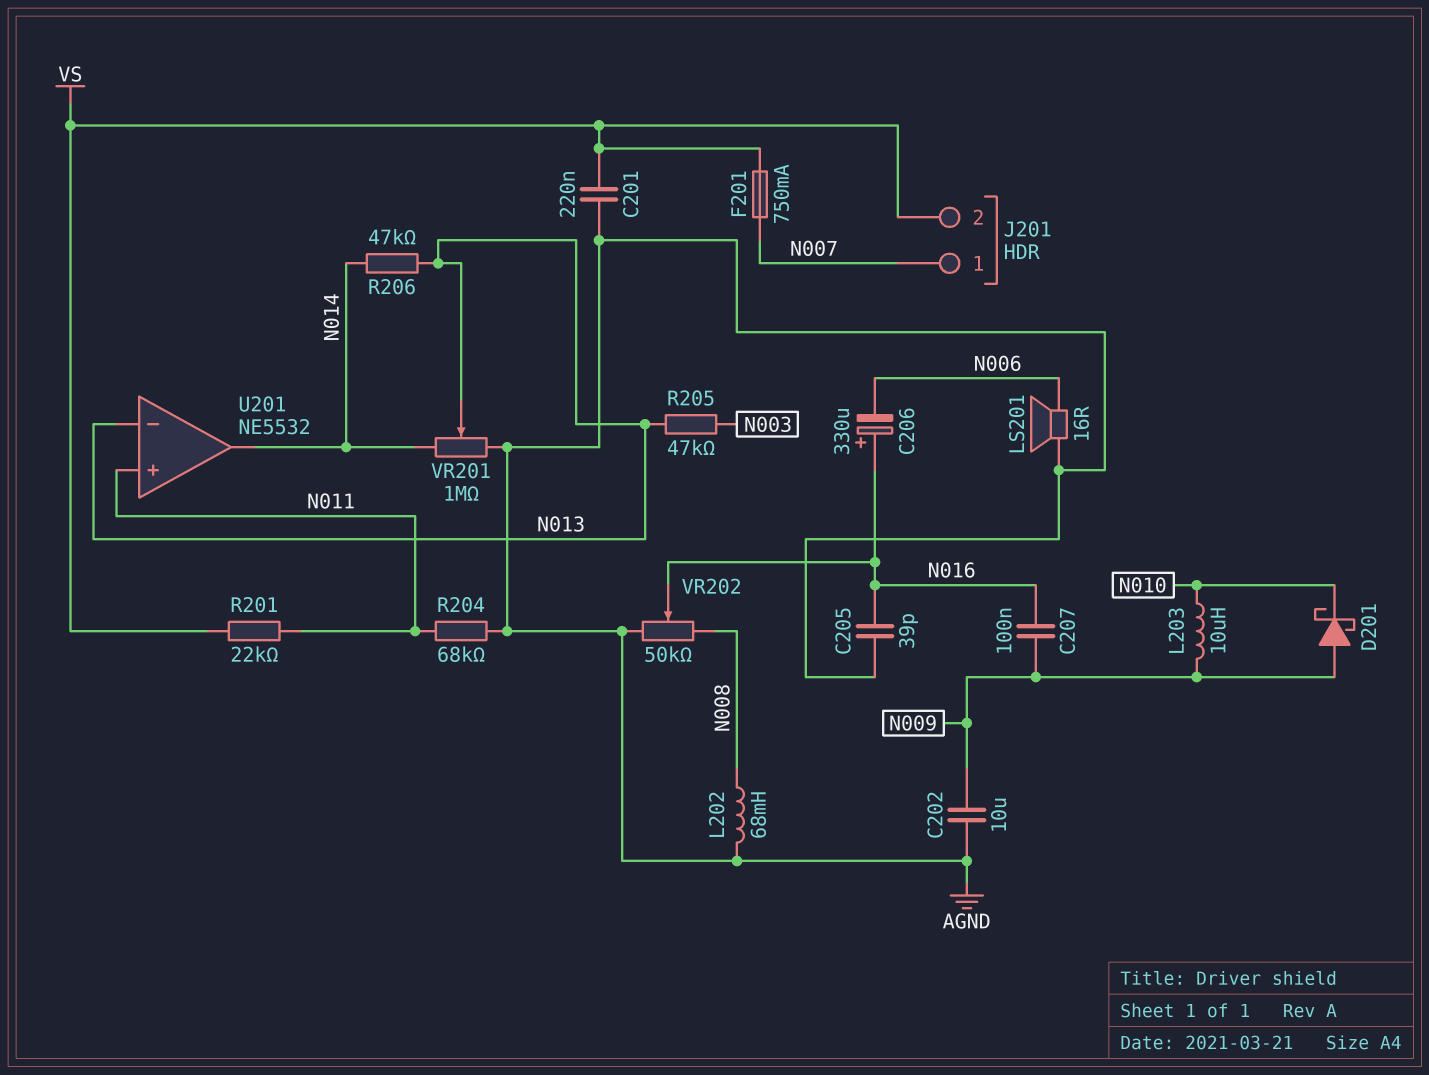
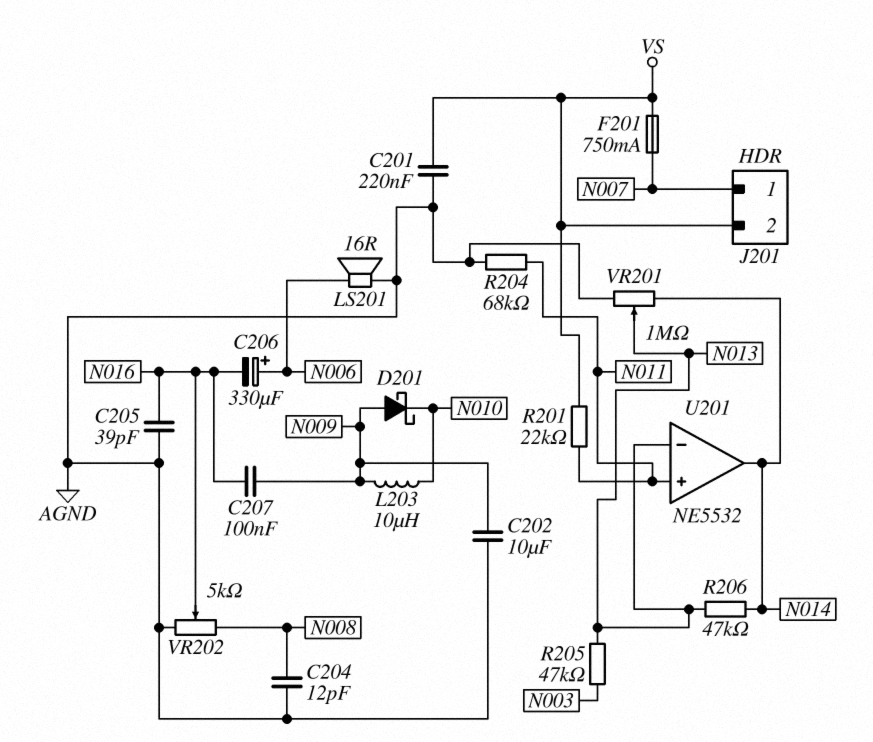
C204: none -> 12pF (AGND, N008)
C206: 330uF (plus N016, minus N006) -> 330uF (plus N006, minus N016)
L202: 68mH (AGND, N008) -> none
VR202: 50k (AGND, N008, wiper N016) -> 5k (AGND, N008, wiper N016)

